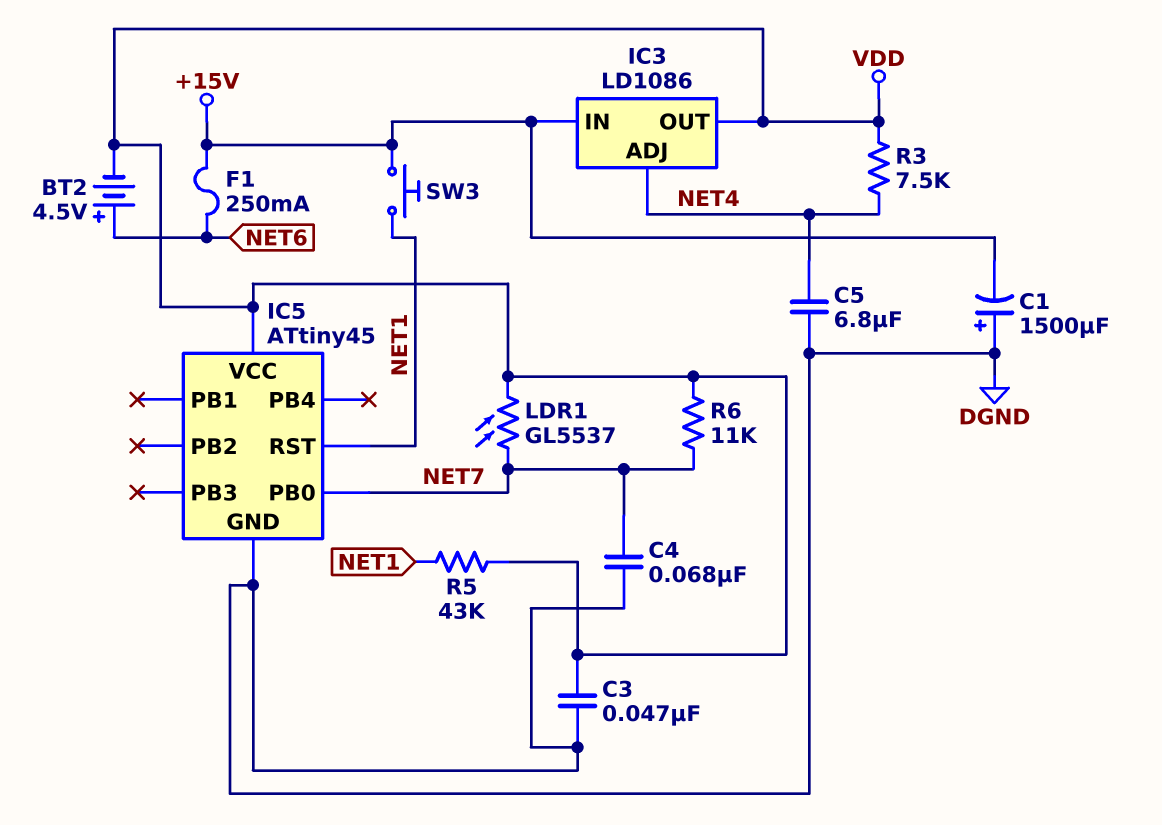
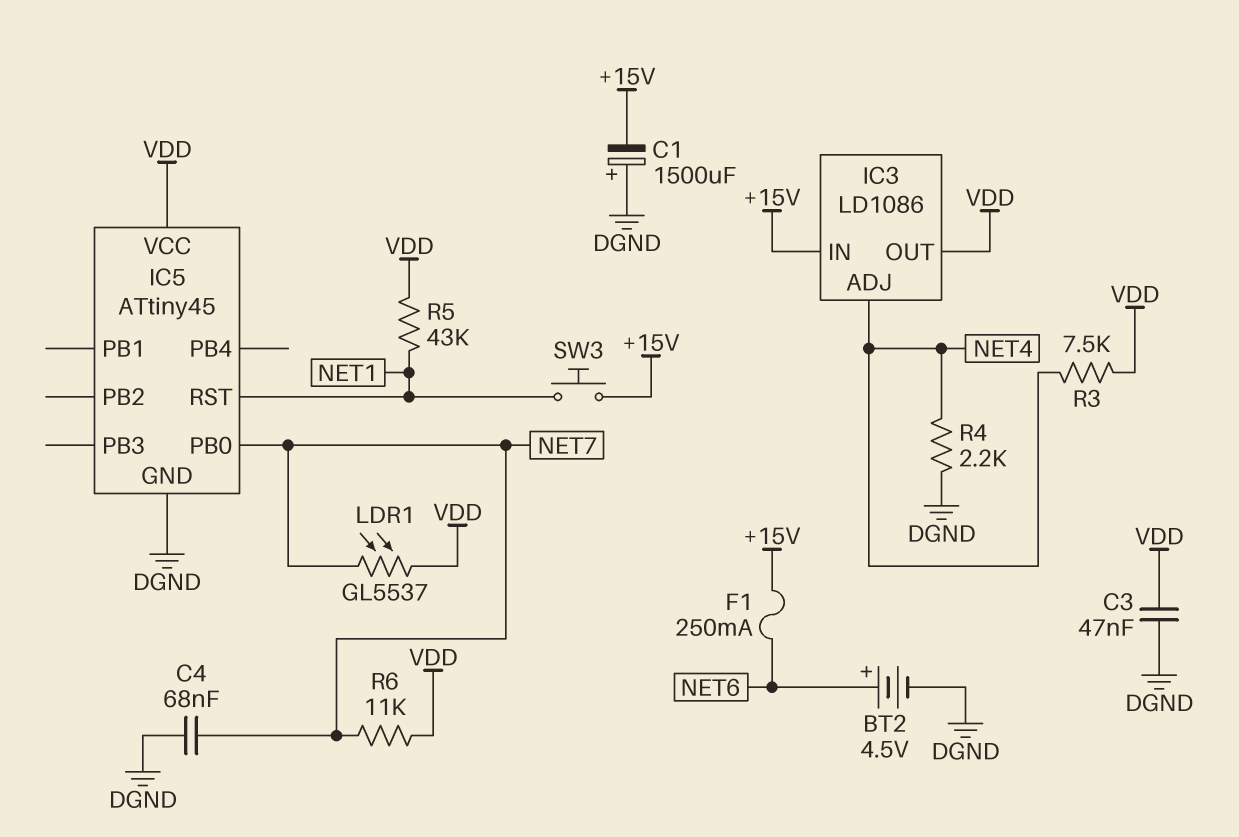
BT2: 4.5V (plus NET6, minus VDD) -> 4.5V (plus NET6, minus DGND)
C5: 6.8uF (DGND, NET4) -> none
R4: none -> 2.2k (DGND, NET4)

